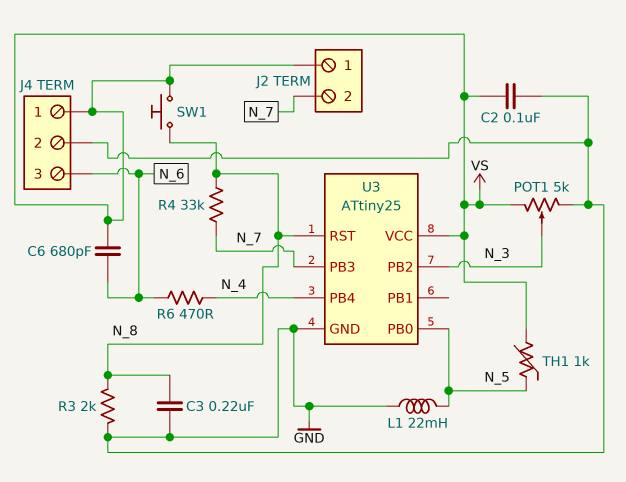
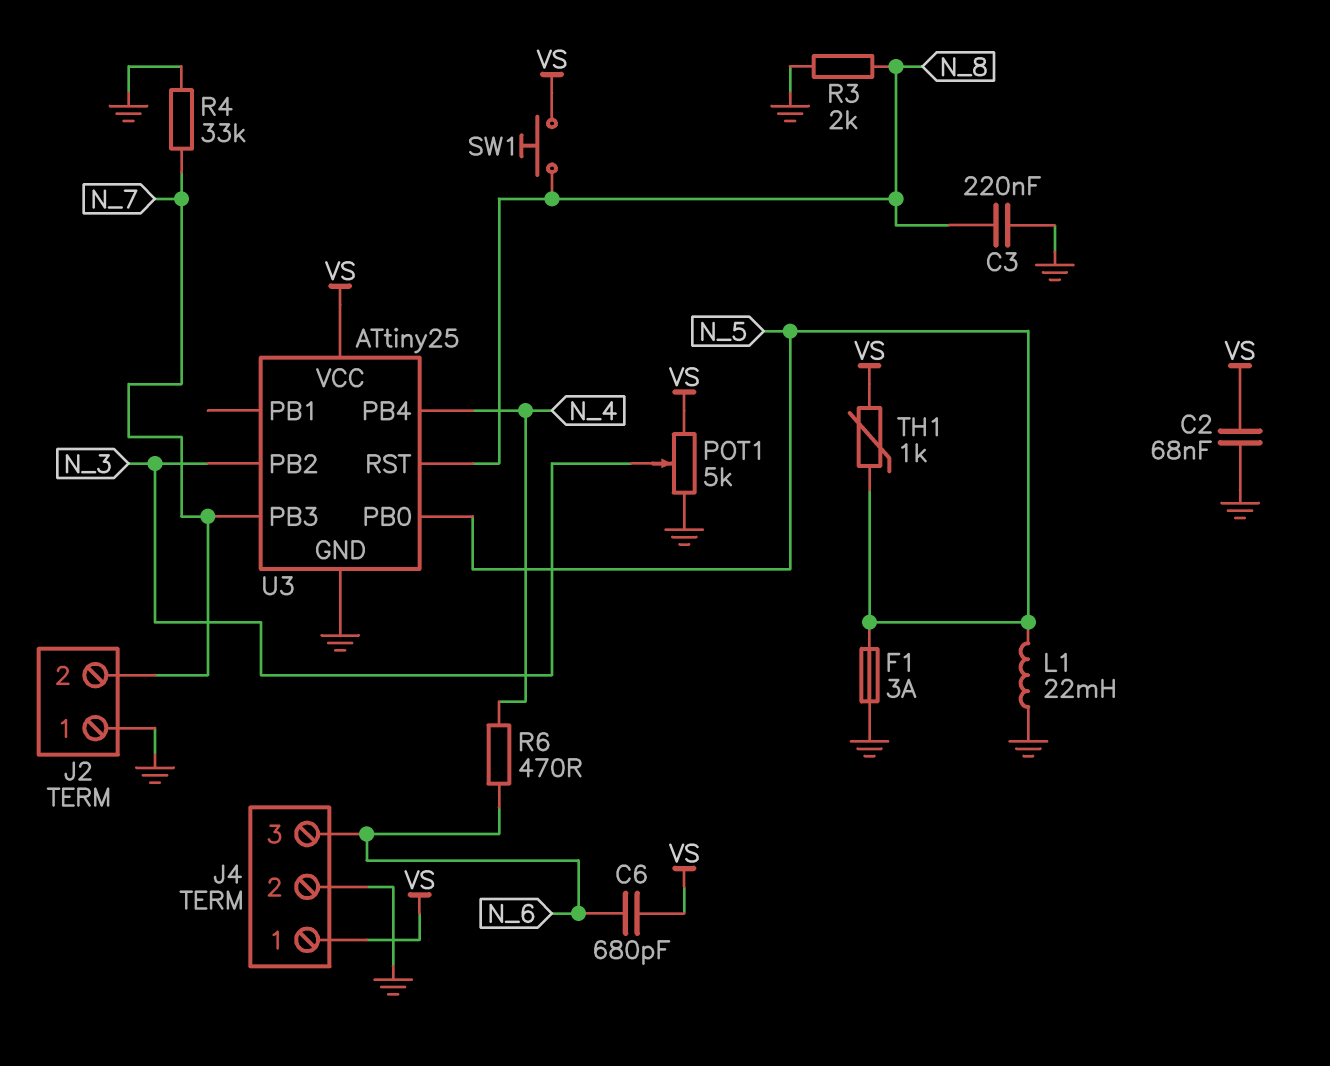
C2: 100nF (GND, VS) -> 68nF (GND, VS)
F1: none -> 3A (GND, N_5)
J2 pin 1: VS -> GND
R4: 33k (N_7, N_8) -> 33k (GND, N_7)

